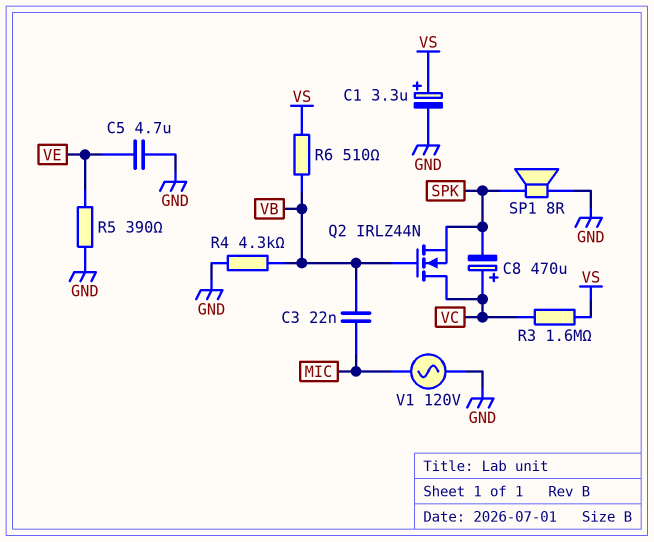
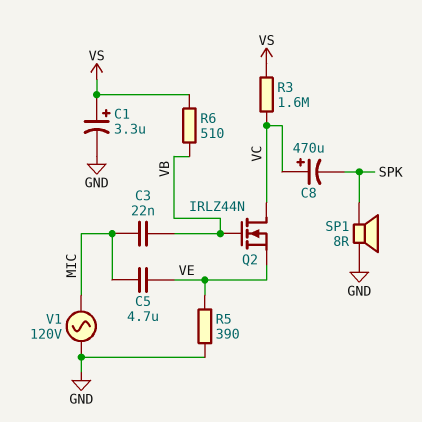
C5: 4.7uF (GND, VE) -> 4.7uF (MIC, VE)
Q2: NMOS IRLZ44N (G VB, D VC, S SPK) -> NMOS IRLZ44N (G VB, D VC, S VE)
R4: 4.3k (GND, VB) -> none

